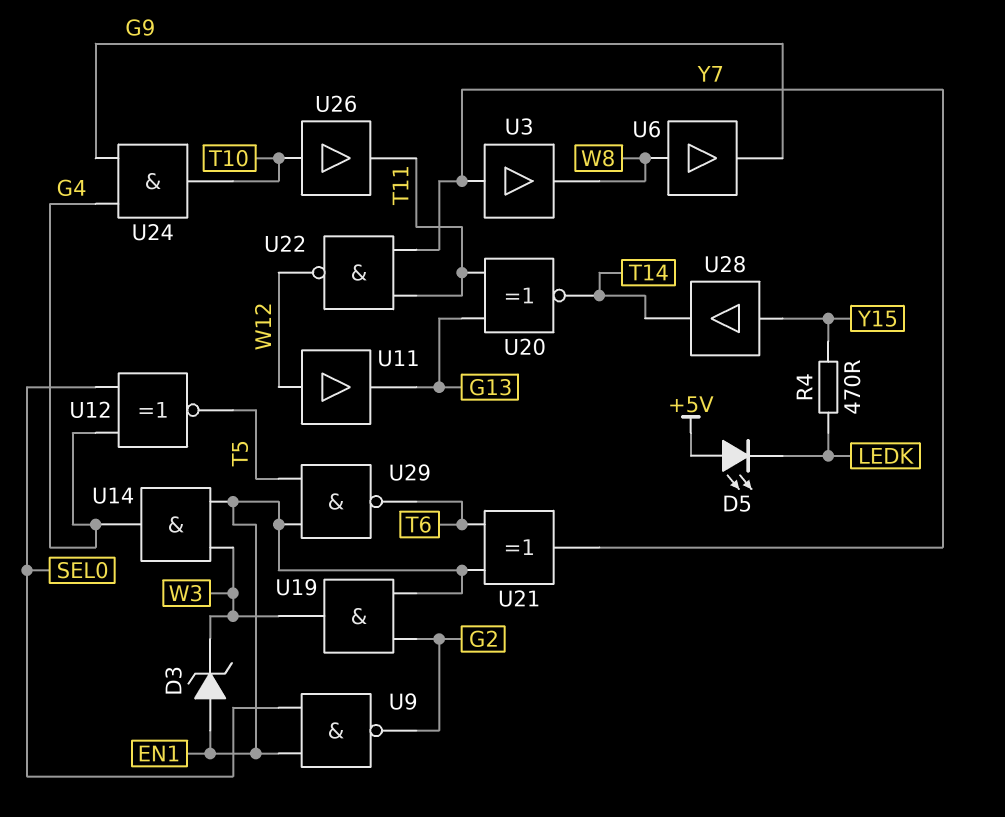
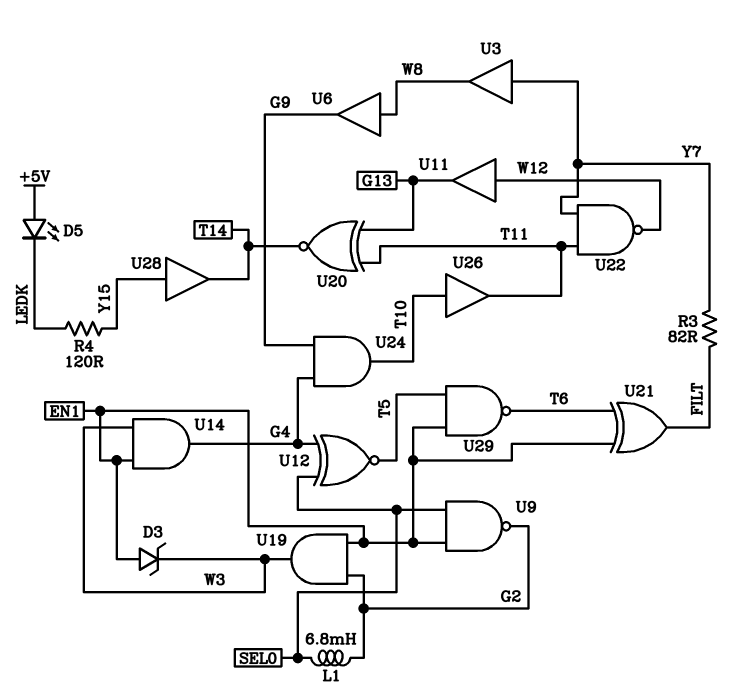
L1: none -> 6.8mH (G2, SEL0)
R3: none -> 82 (FILT, Y7)
R4: 470 (LEDK, Y15) -> 120 (LEDK, Y15)
U21: XOR (in EN1, in T6, out Y7) -> XOR (in EN1, in T6, out FILT)

